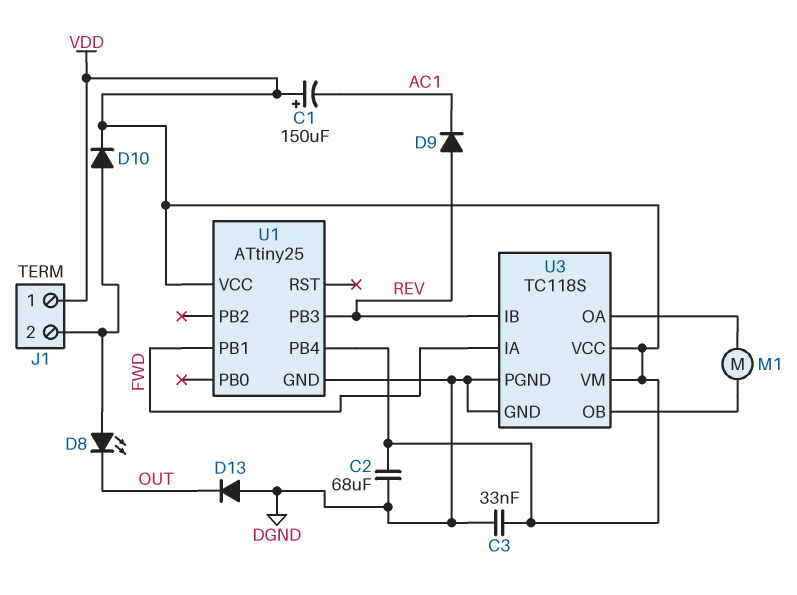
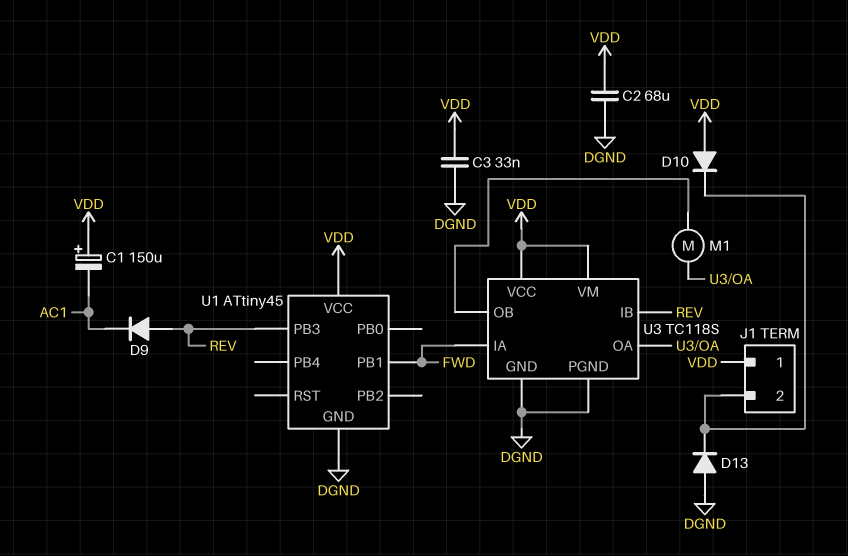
D8: LED (A J1/2, K OUT) -> none
D10: diode (A J1/2, K VDD) -> diode (A VDD, K J1/2)
D13: diode (A DGND, K OUT) -> diode (A DGND, K J1/2)
U1: ATtiny25 -> ATtiny45
U1 pin PB4: VDD -> none

